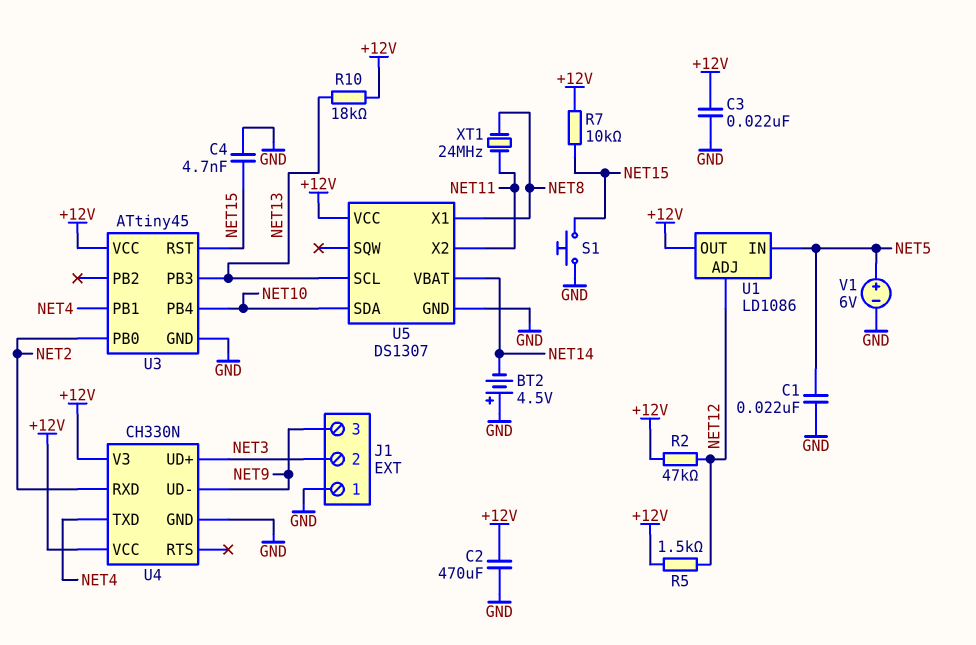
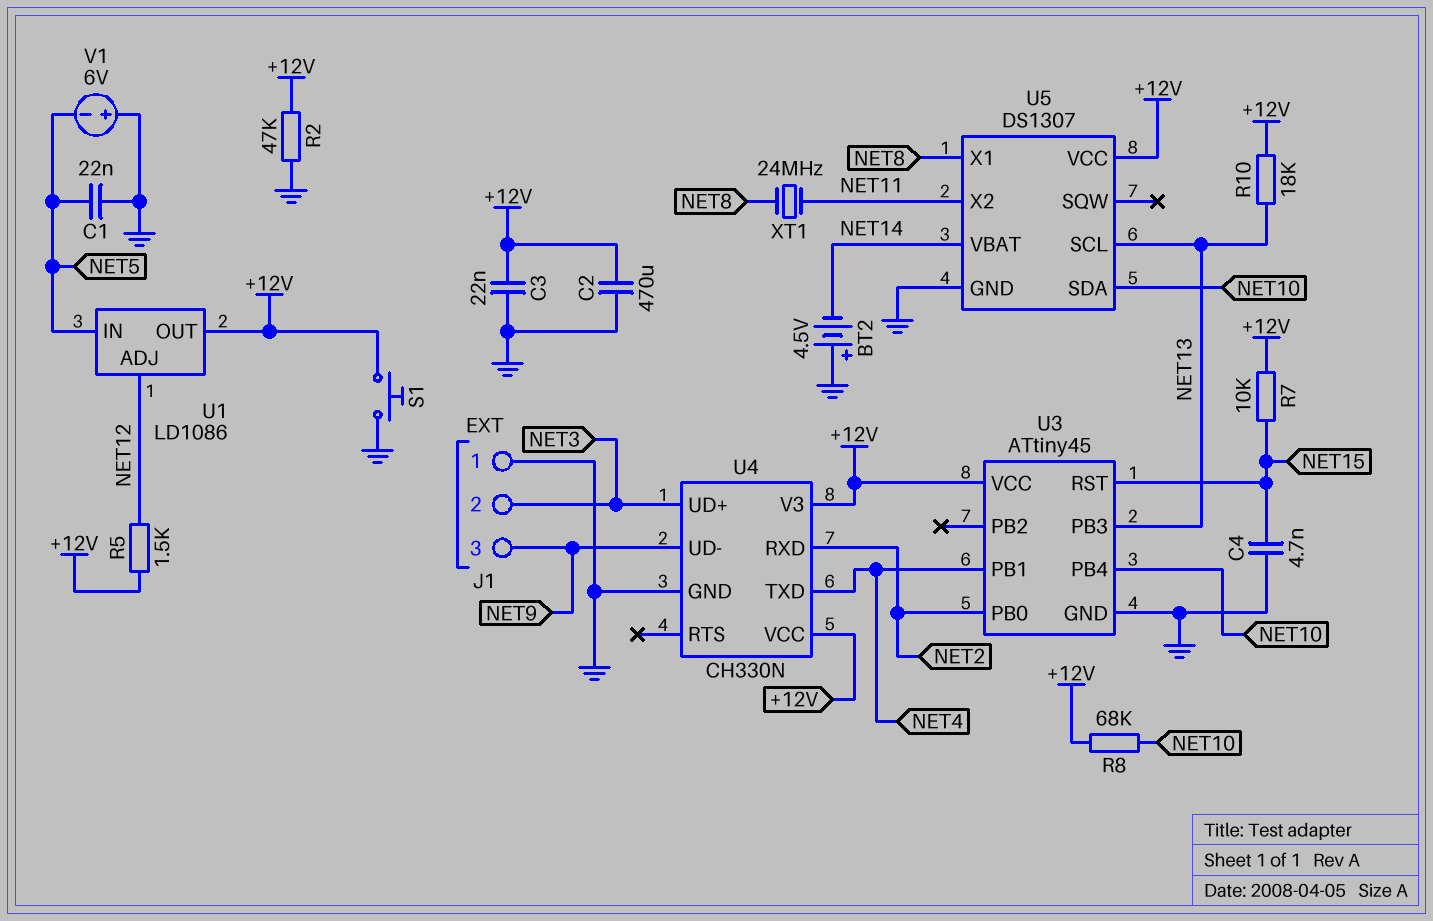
R2: 47k (+12V, NET12) -> 47k (+12V, GND)
R8: none -> 68k (+12V, NET10)
S1: button (GND, NET15) -> button (+12V, GND)
V1: 6V (plus NET5, minus GND) -> 6V (plus GND, minus NET5)

